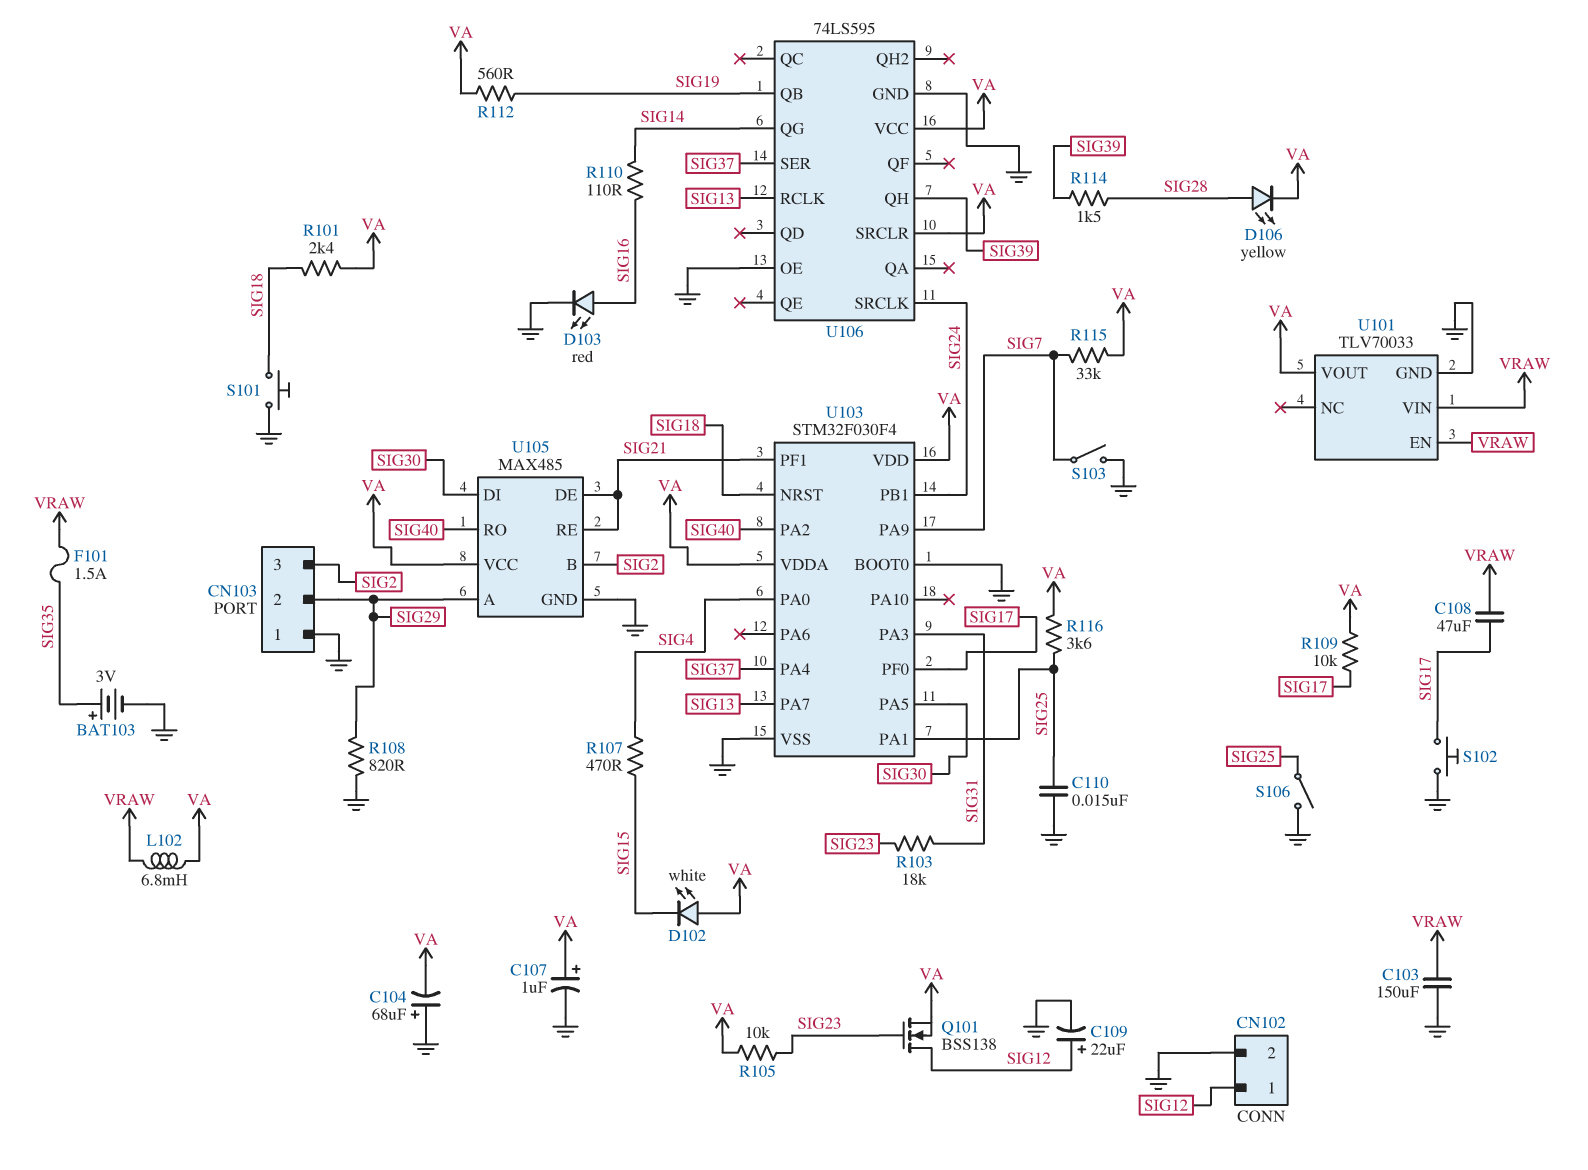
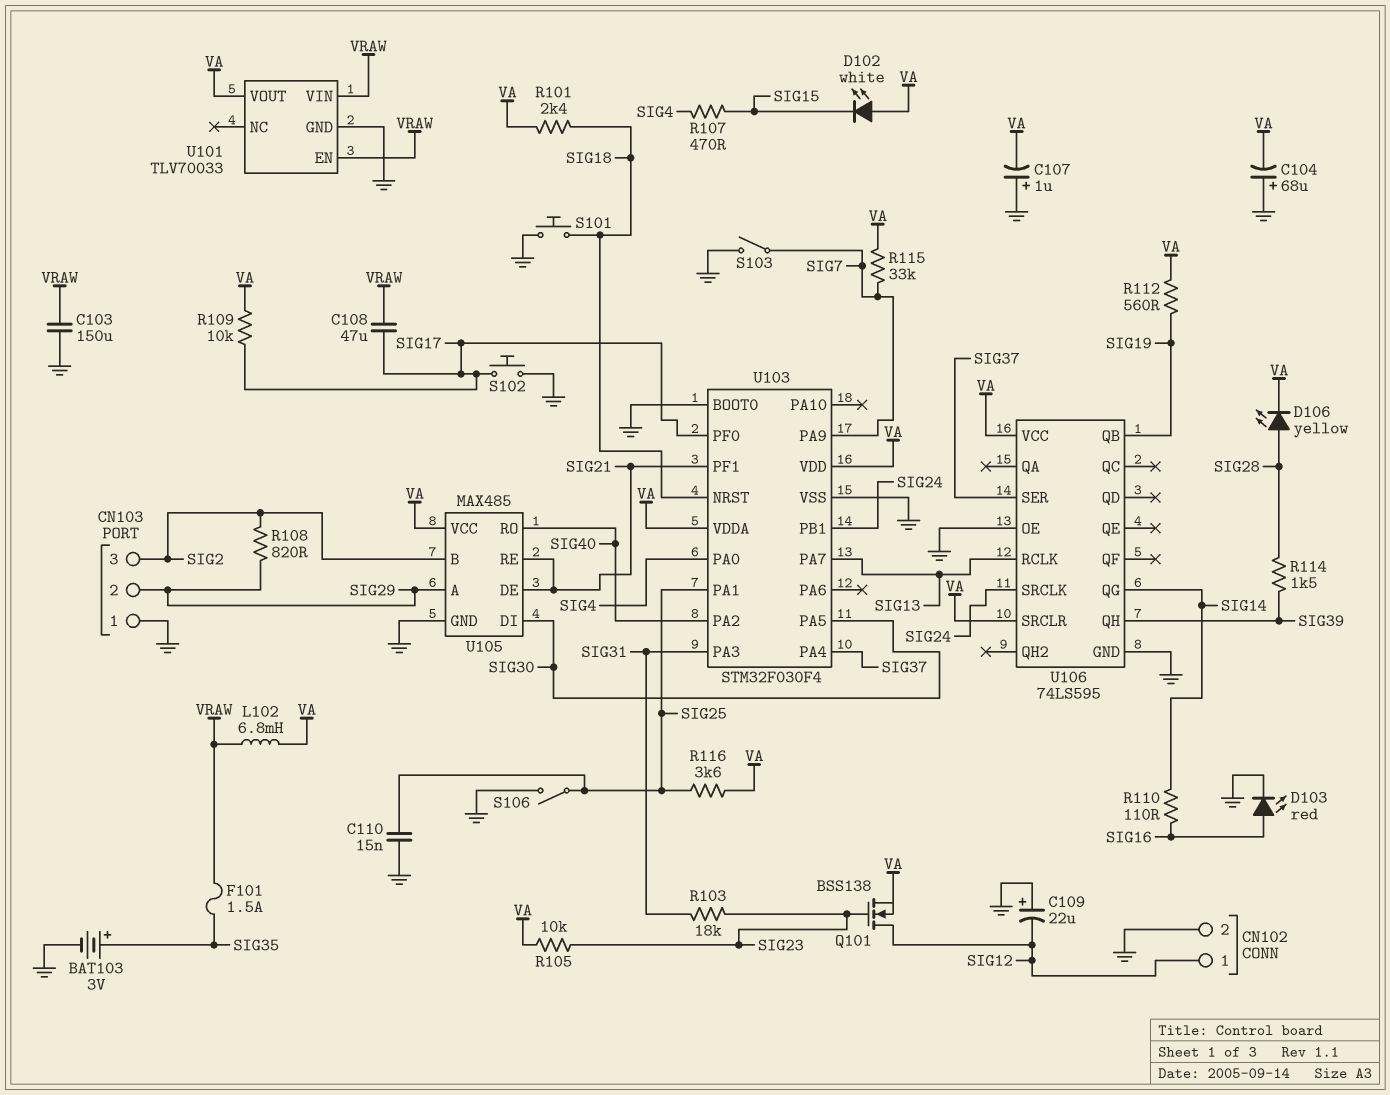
C107: 1uF (plus VA, minus GND) -> 1uF (plus GND, minus VA)
C109: 22uF (plus SIG12, minus GND) -> 22uF (plus GND, minus SIG12)
R108: 820 (GND, SIG29) -> 820 (SIG2, SIG29)

